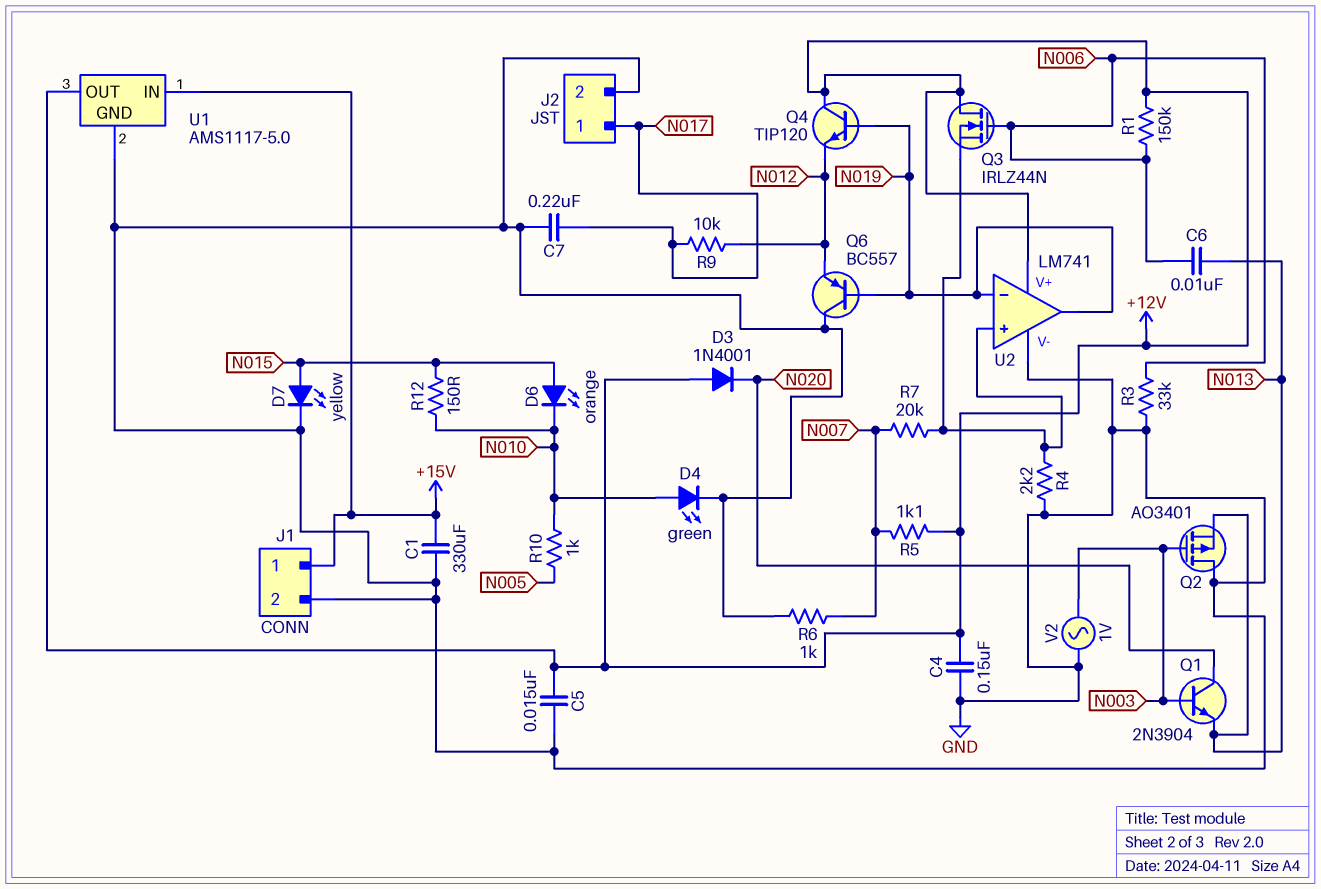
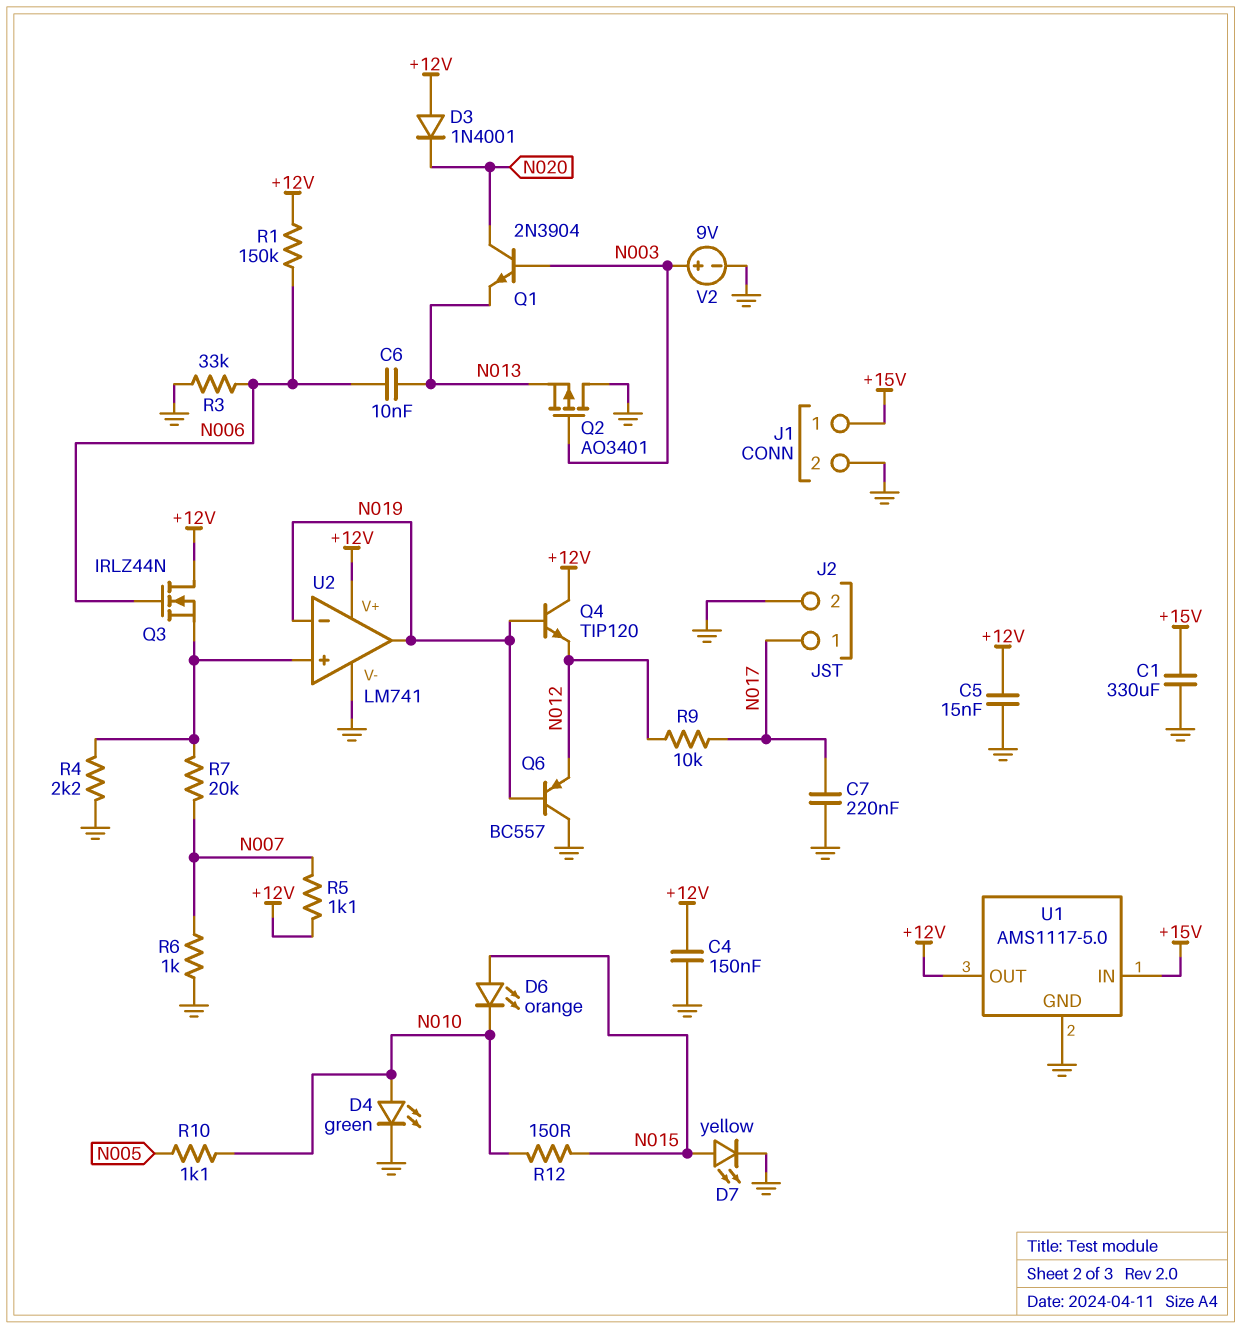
R10: 1k (N005, N010) -> 1.1k (N005, N010)
V2: AC 1V (GND, N003) -> 9V (plus N003, minus GND)

